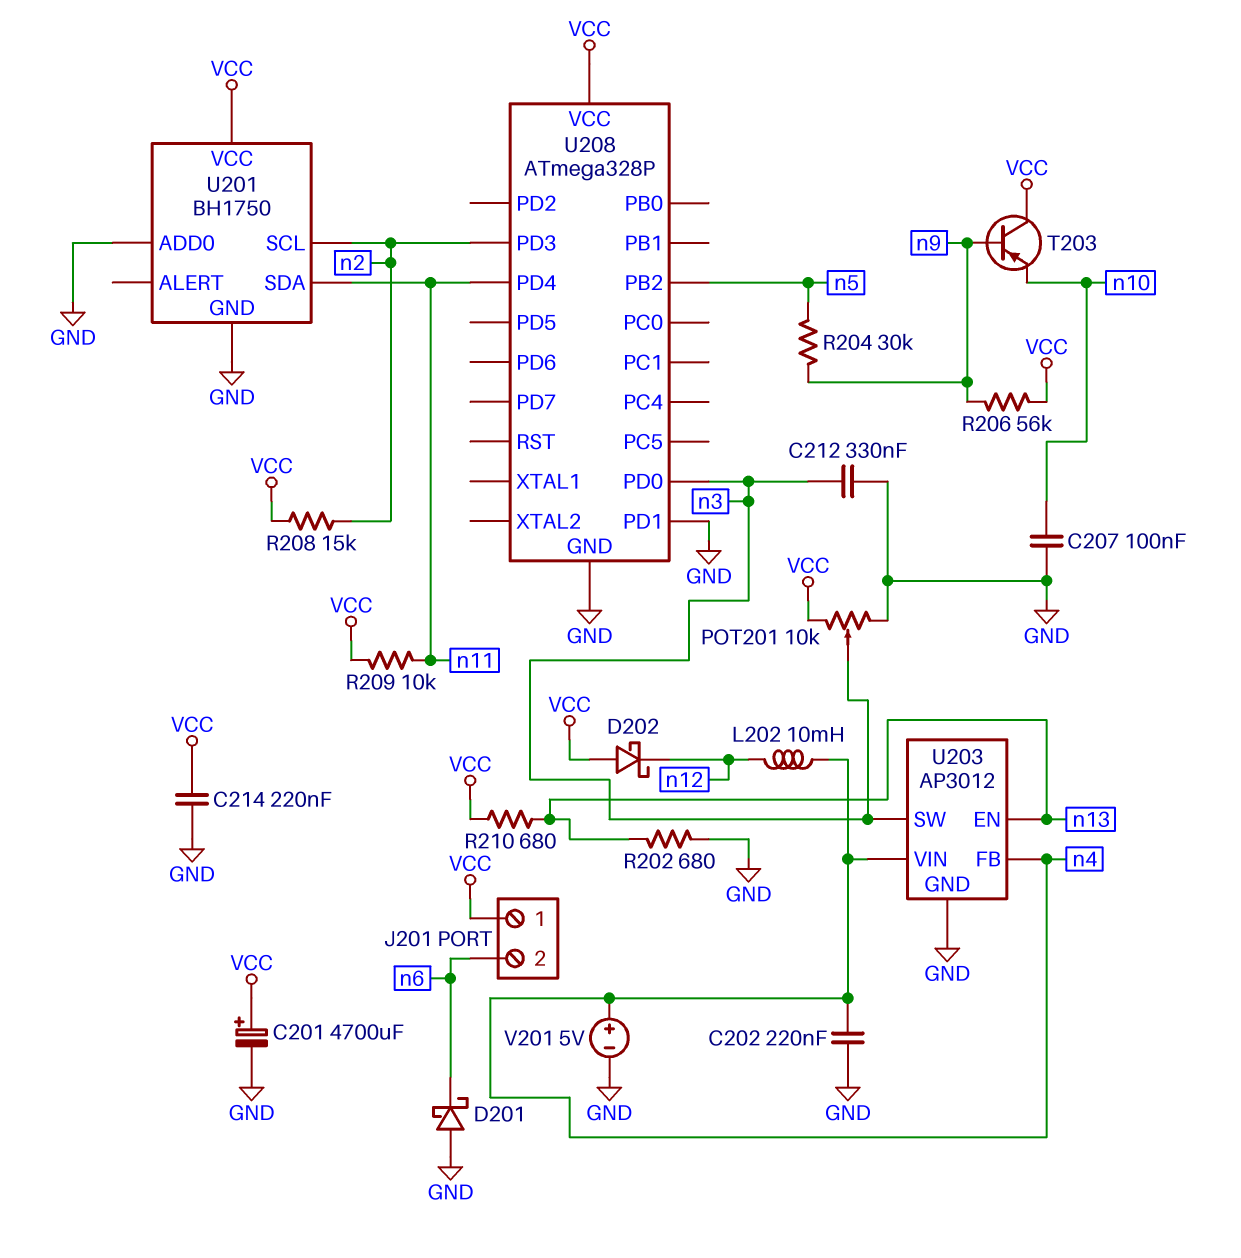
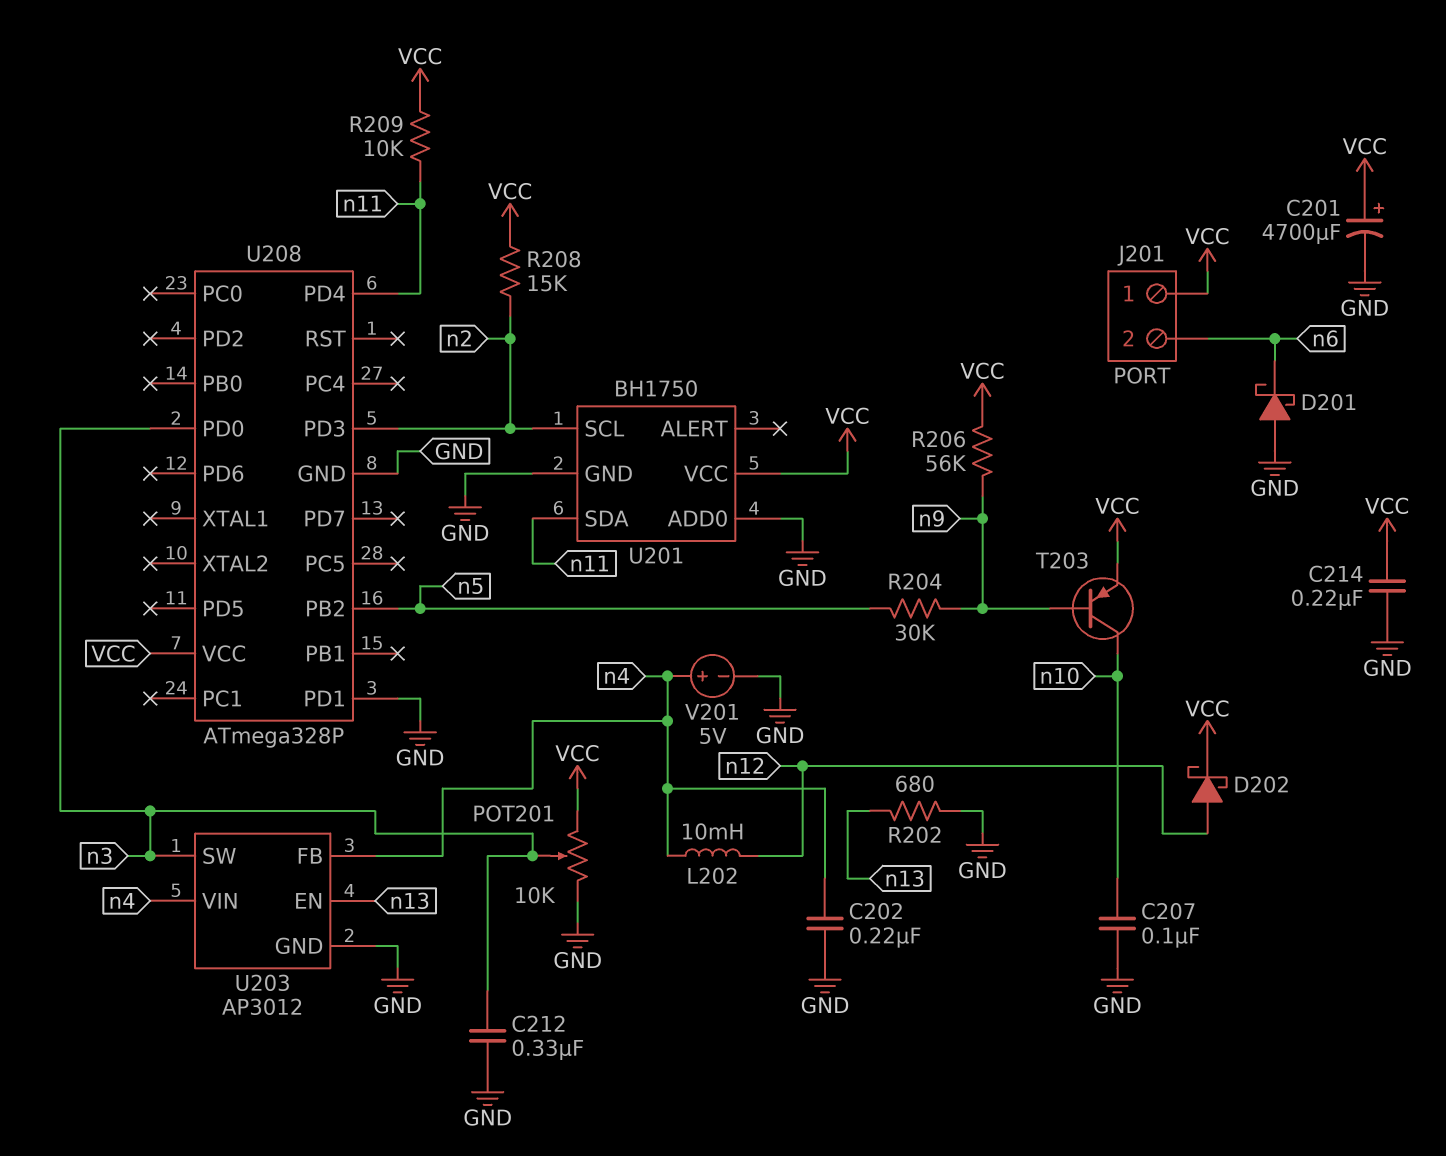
D202: schottky (A VCC, K n12) -> schottky (A n12, K VCC)
R210: 680 (VCC, n13) -> none
T203: PNP (B n9, C VCC, E n10) -> PNP (B n9, C n10, E VCC)

